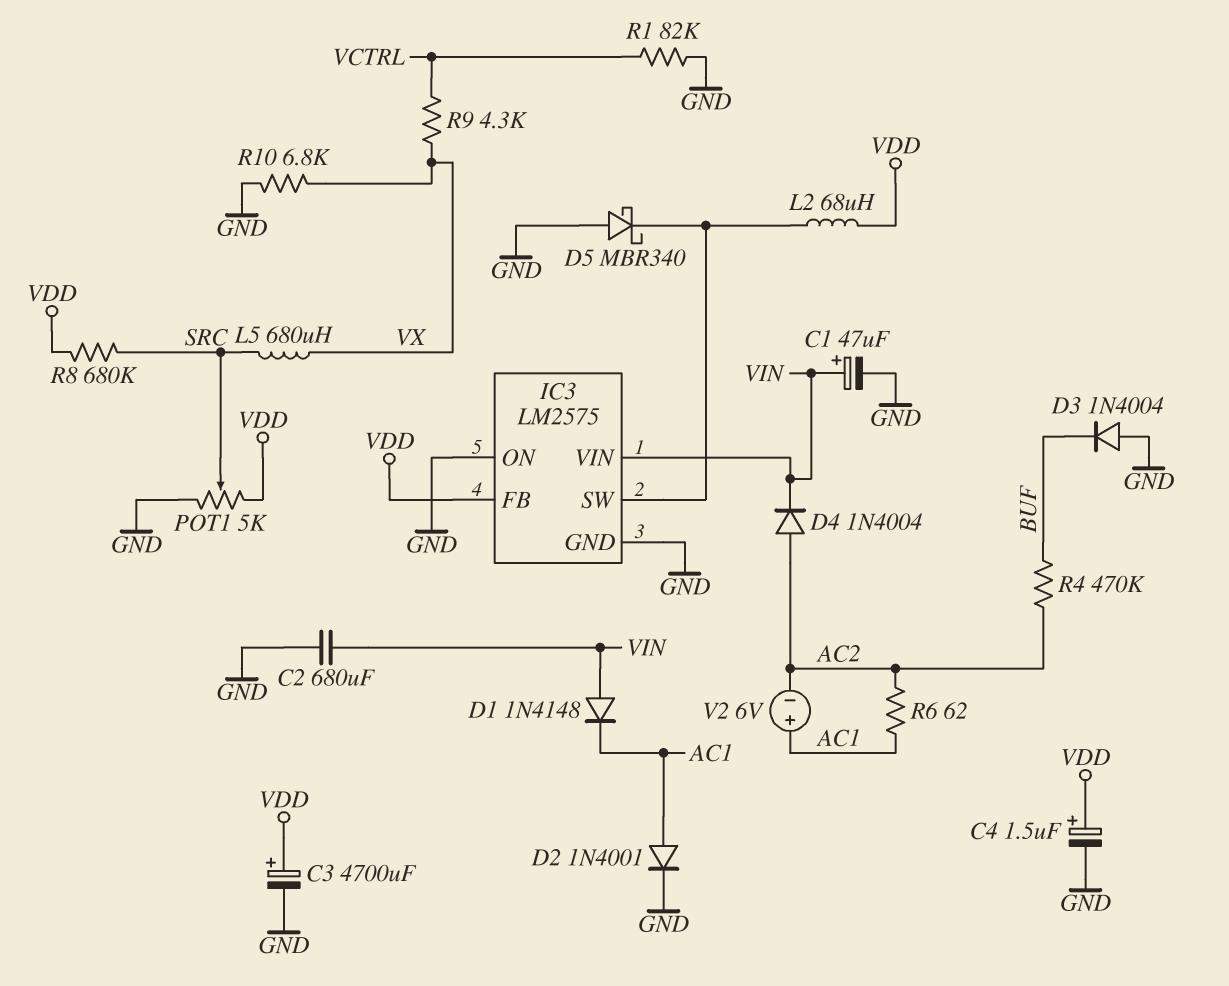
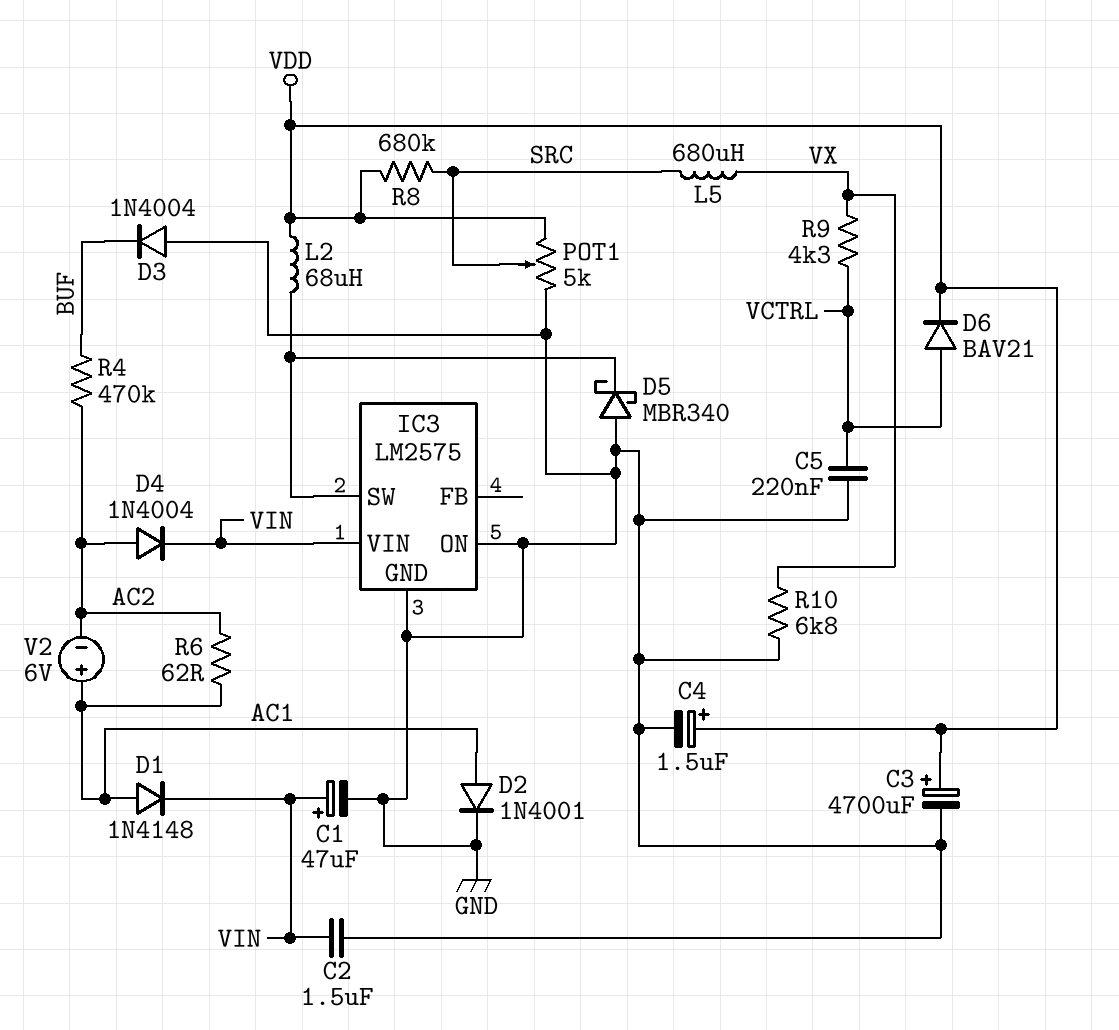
C2: 680uF (GND, VIN) -> 1.5uF (GND, VIN)
C5: none -> 220nF (GND, VCTRL)
D1: diode 1N4148 (A VIN, K AC1) -> diode 1N4148 (A AC1, K VIN)
D6: none -> diode BAV21 (A VCTRL, K VDD)
IC3 pin FB: VDD -> none
R1: 82k (GND, VCTRL) -> none

